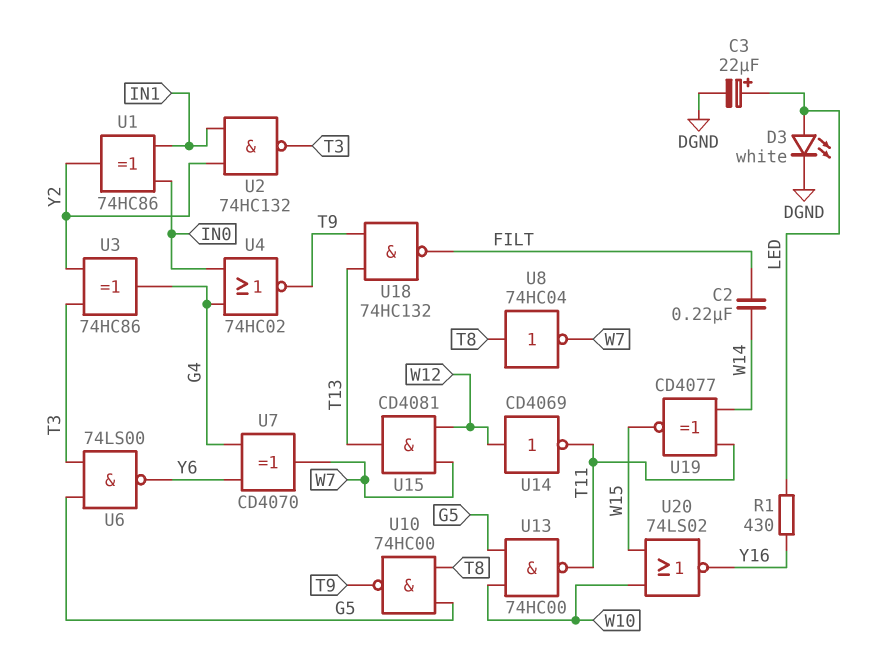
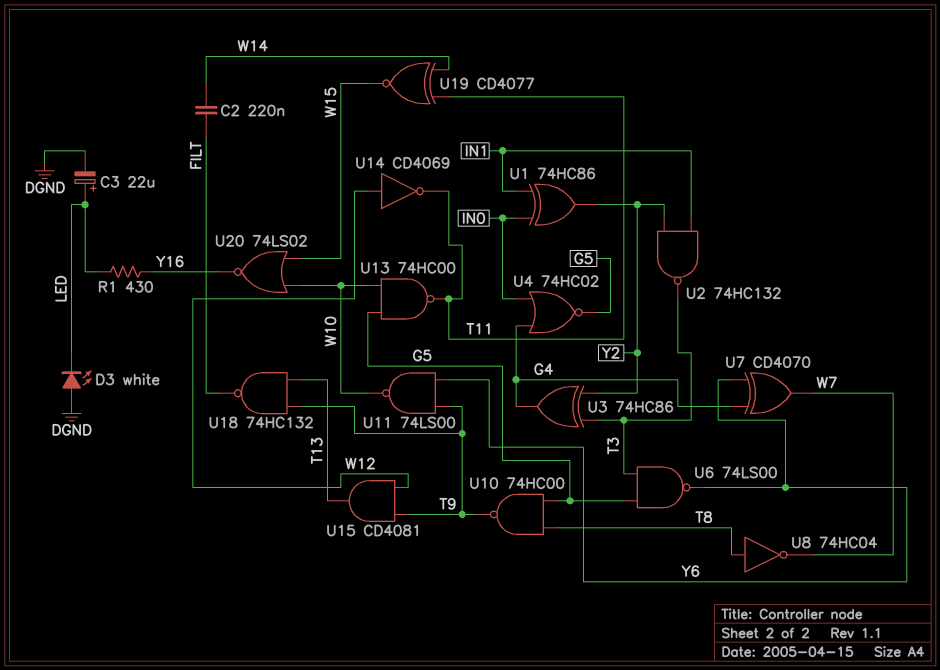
D3: LED white (A LED, K DGND) -> LED white (A DGND, K LED)
U4: NOR 74HC02 (in G4, in IN0, out T9) -> NOR 74HC02 (in G4, in IN0, out G5)
U11: none -> NAND 74LS00 (in T9, in Y6, out W10)
U15: AND CD4081 (in W7, in W12, out T13) -> AND CD4081 (in T9, in W12, out T13)

